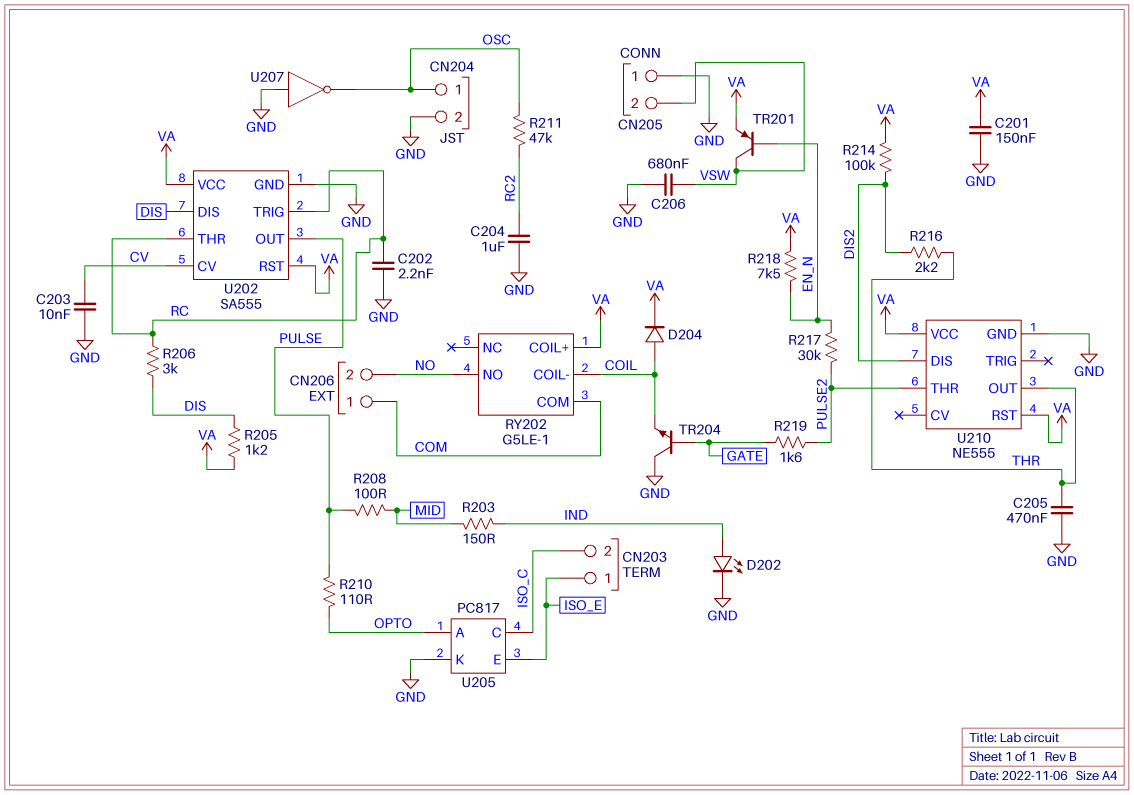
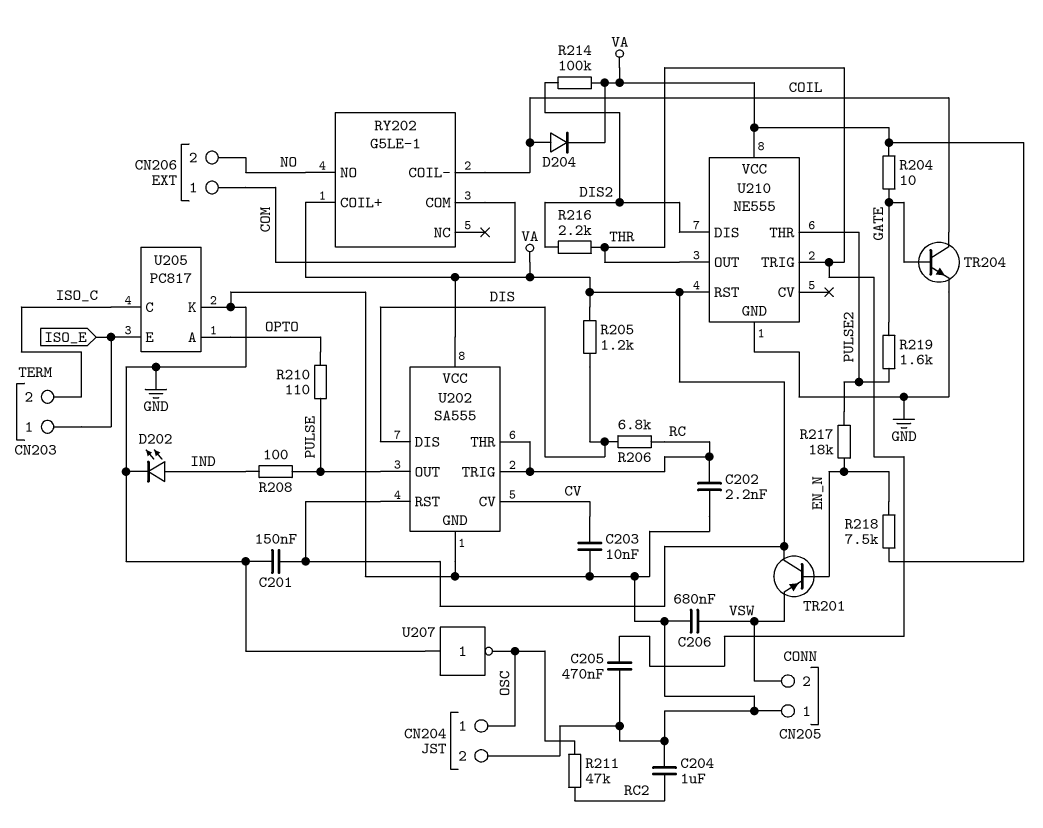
R203: 150 (IND, MID) -> none
R204: none -> 10 (GATE, VA)
R206: 3k (DIS, RC) -> 6.8k (DIS, RC)
R208: 100 (MID, PULSE) -> 100 (IND, PULSE)
R217: 30k (EN_N, PULSE2) -> 18k (EN_N, PULSE2)
TR201: PNP (B EN_N, C VSW, E VA) -> PNP (B EN_N, C VA, E VSW)
TR204: NPN (B GATE, C GND, E COIL) -> NPN (B GATE, C COIL, E GND)
U210 pin TRIG: none -> THR

